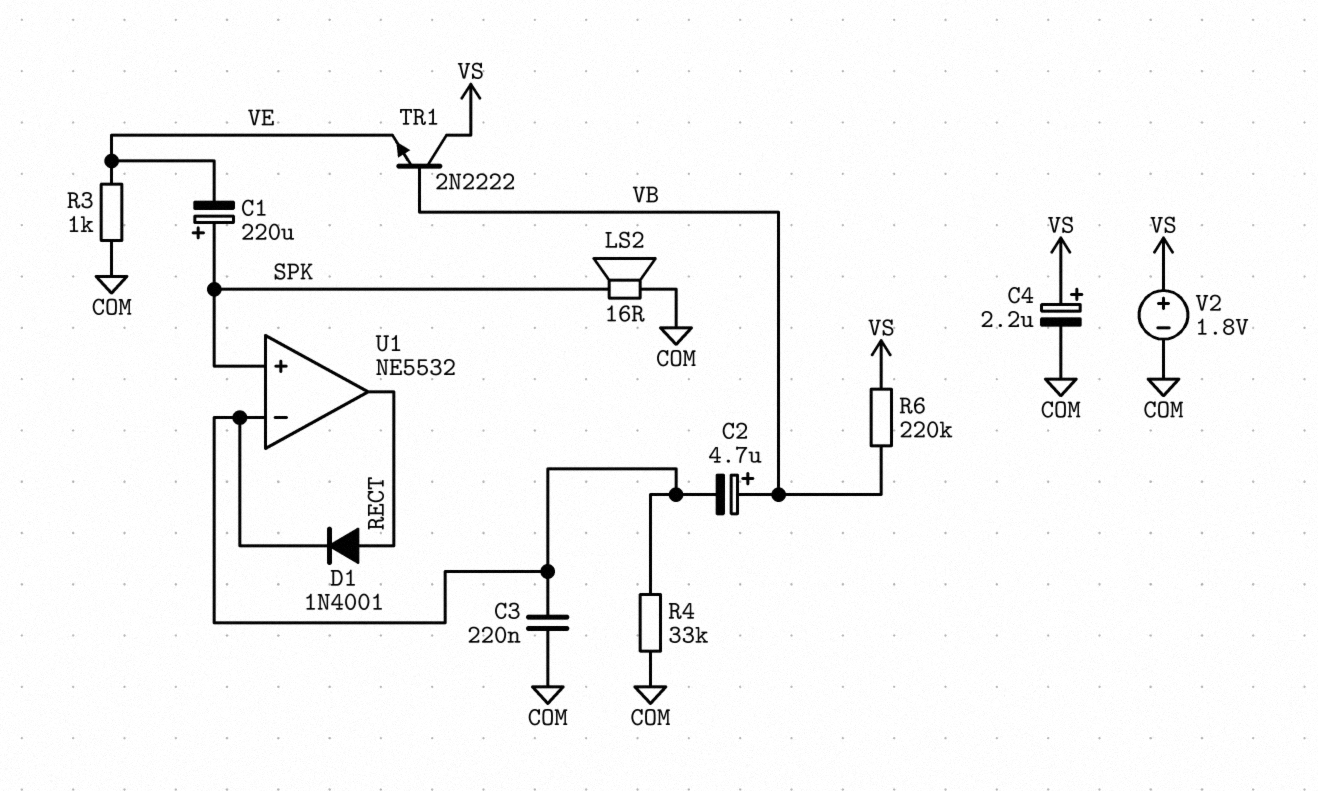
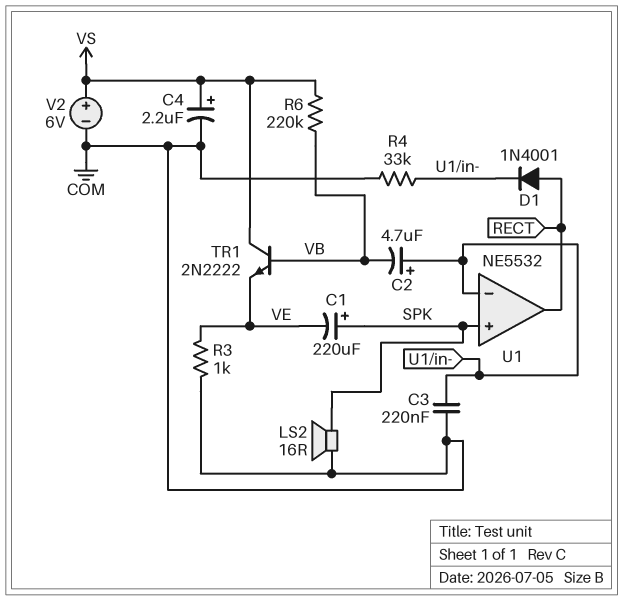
C2: 4.7uF (plus VB, minus U1/in-) -> 4.7uF (plus U1/in-, minus VB)
V2: 1.8V (plus VS, minus COM) -> 6V (plus VS, minus COM)

